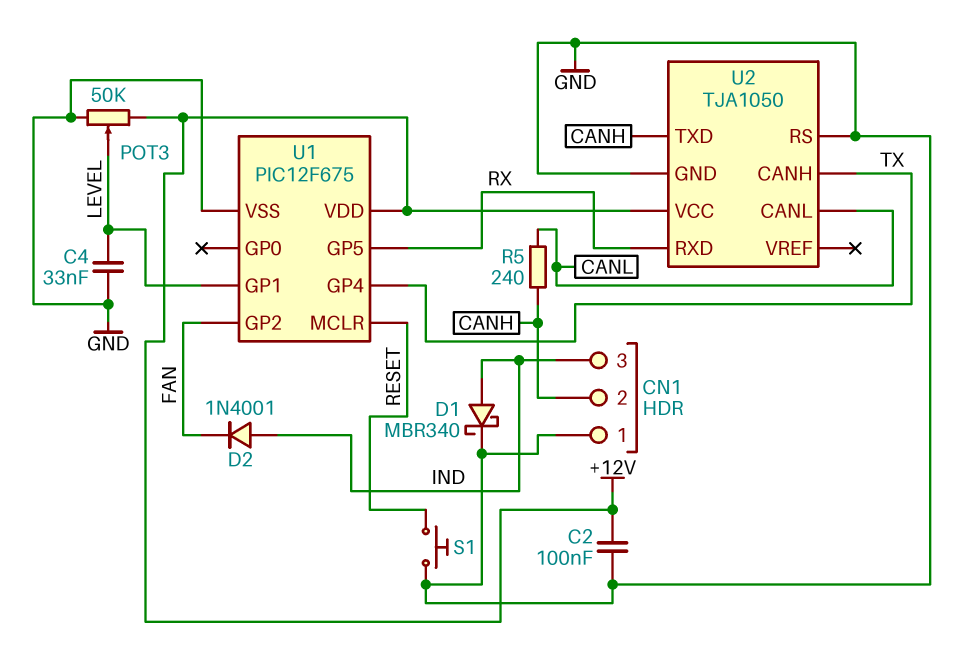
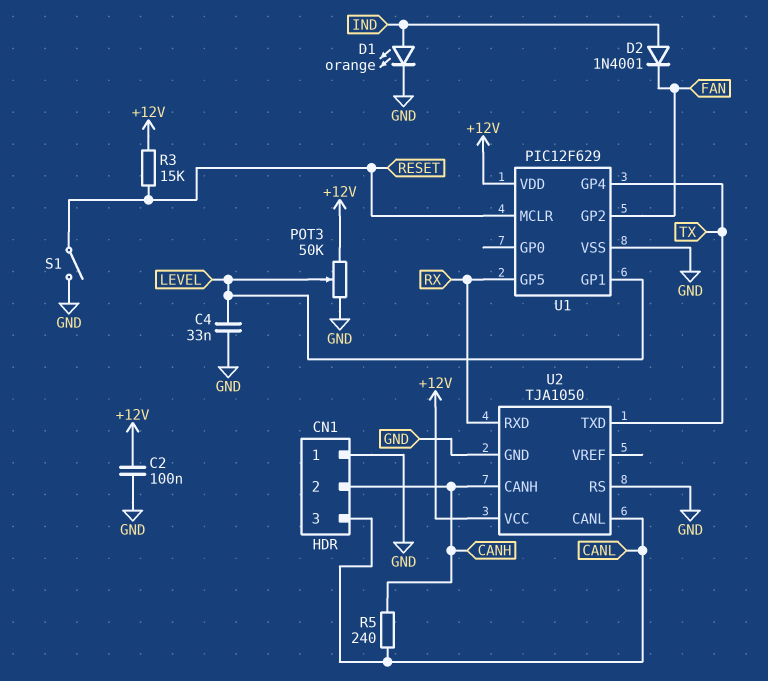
CN1 pin 3: IND -> CANL
D1: schottky MBR340 (A IND, K GND) -> LED orange (A IND, K GND)
R3: none -> 15k (+12V, RESET)
S1: button (GND, RESET) -> switch (GND, RESET)
U1: PIC12F675 -> PIC12F629
U2 pin CANH: TX -> CANH
U2 pin TXD: CANH -> TX

